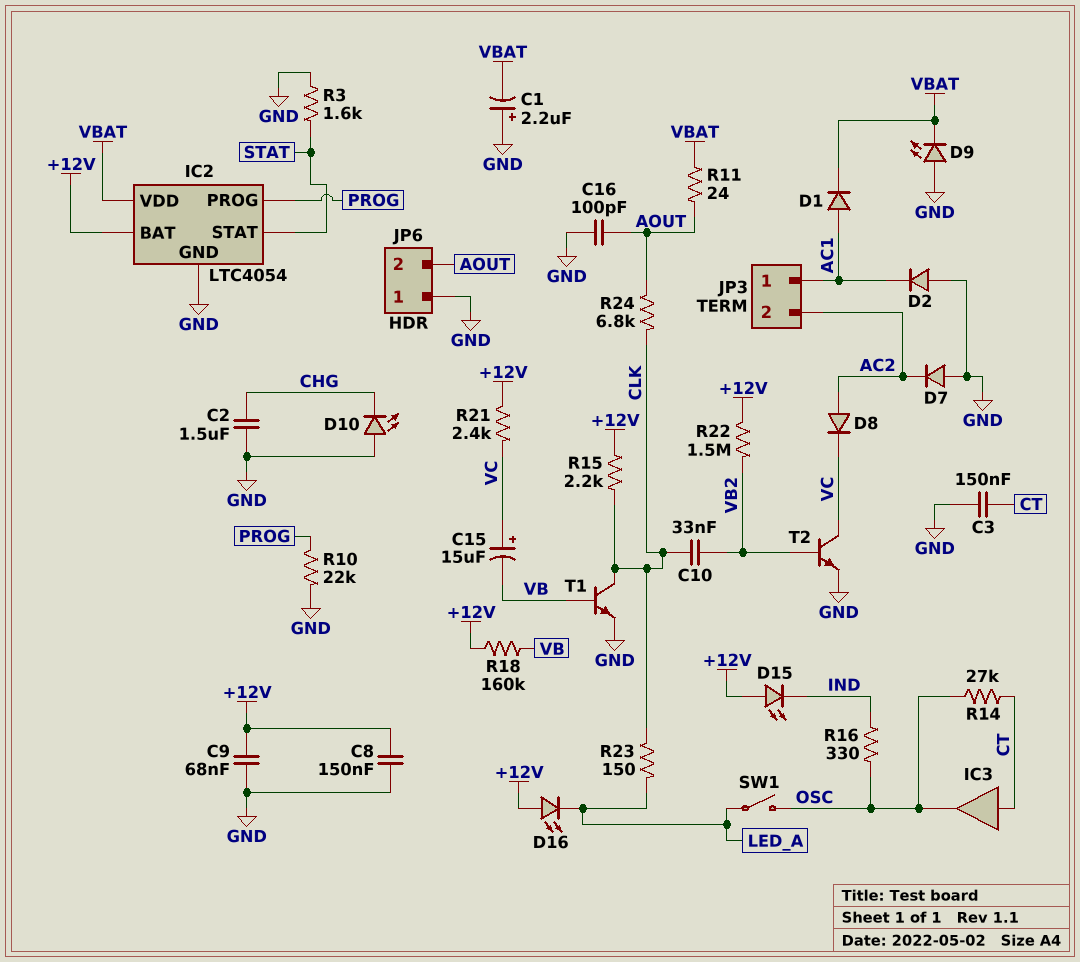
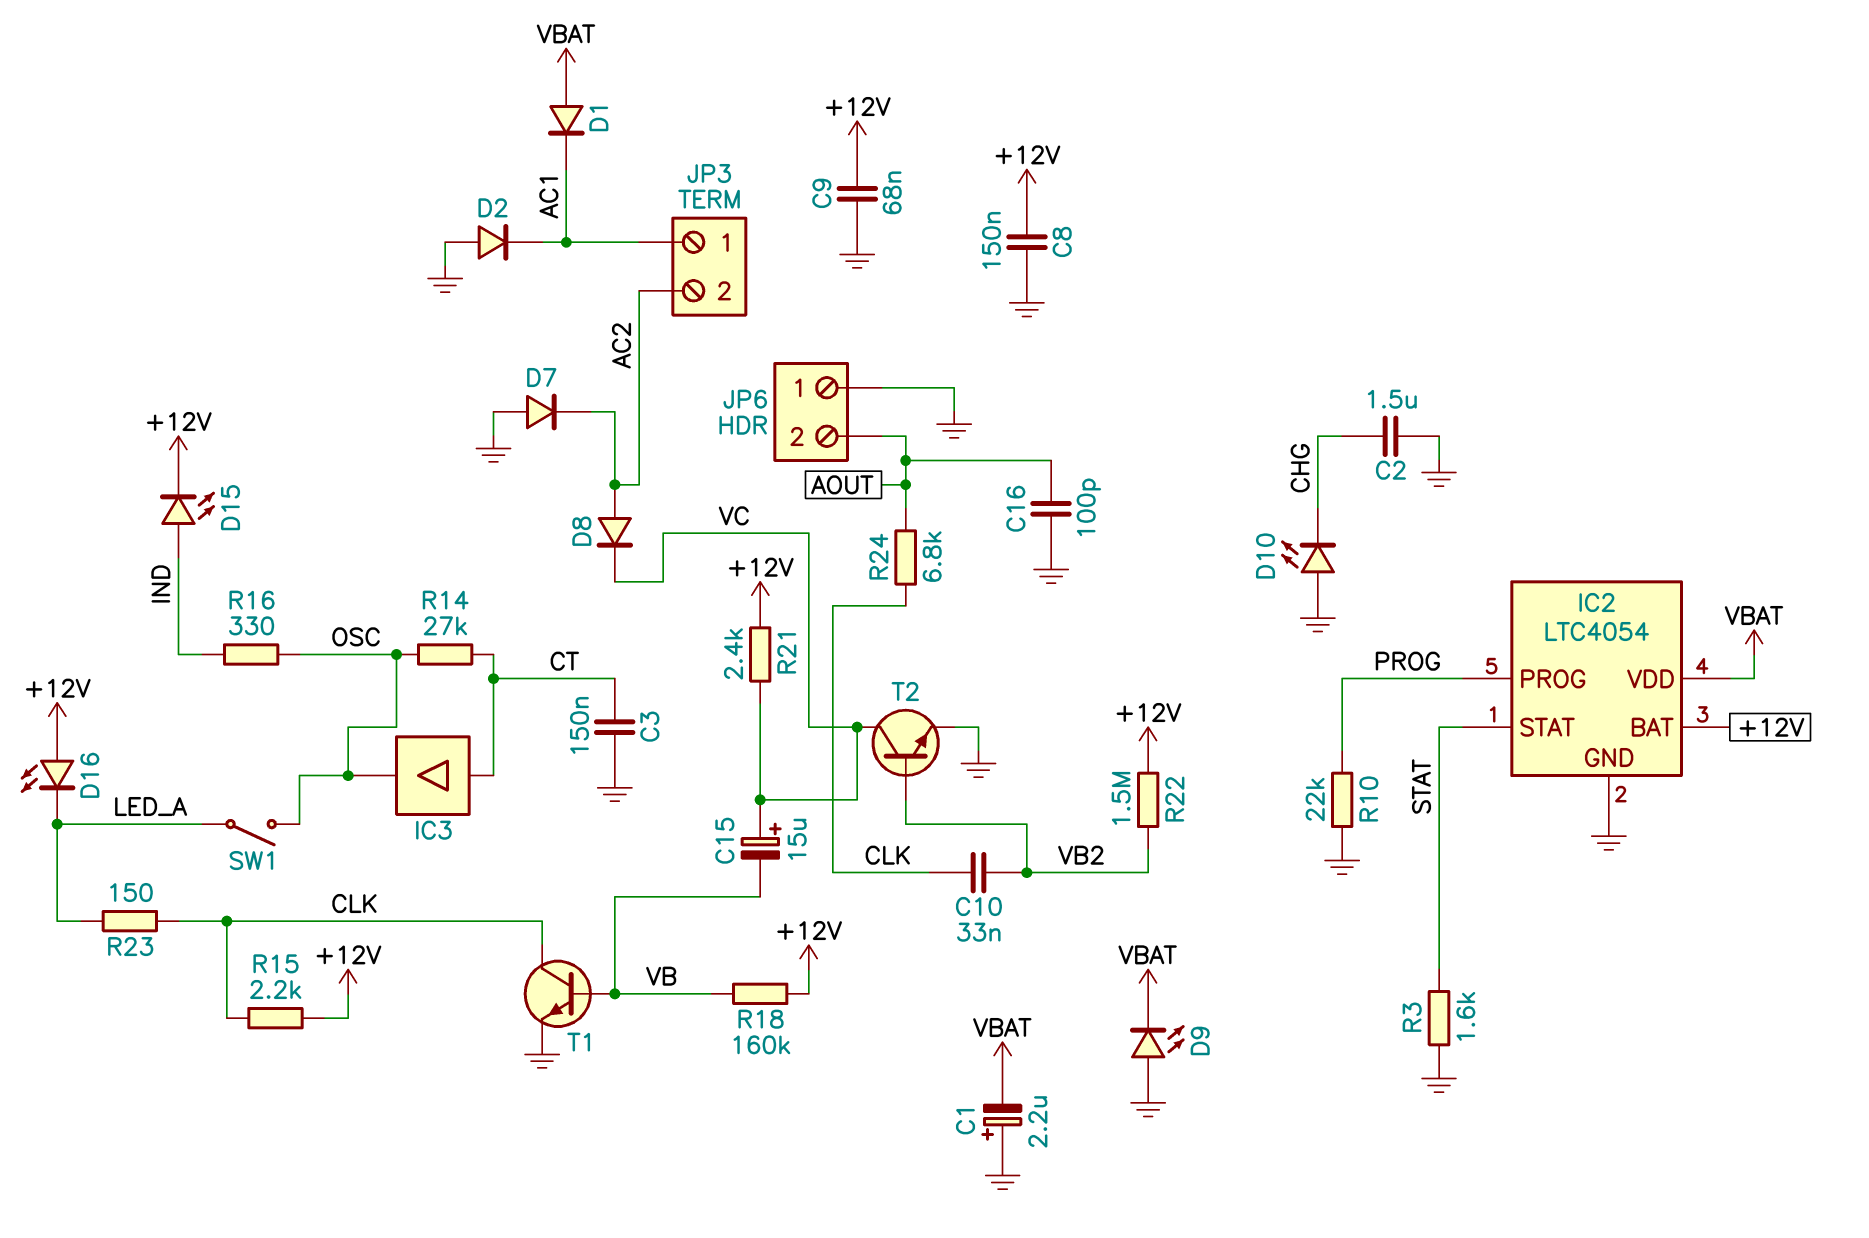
D1: diode (A AC1, K VBAT) -> diode (A VBAT, K AC1)
D15: LED (A +12V, K IND) -> LED (A IND, K +12V)
R11: 24 (AOUT, VBAT) -> none

